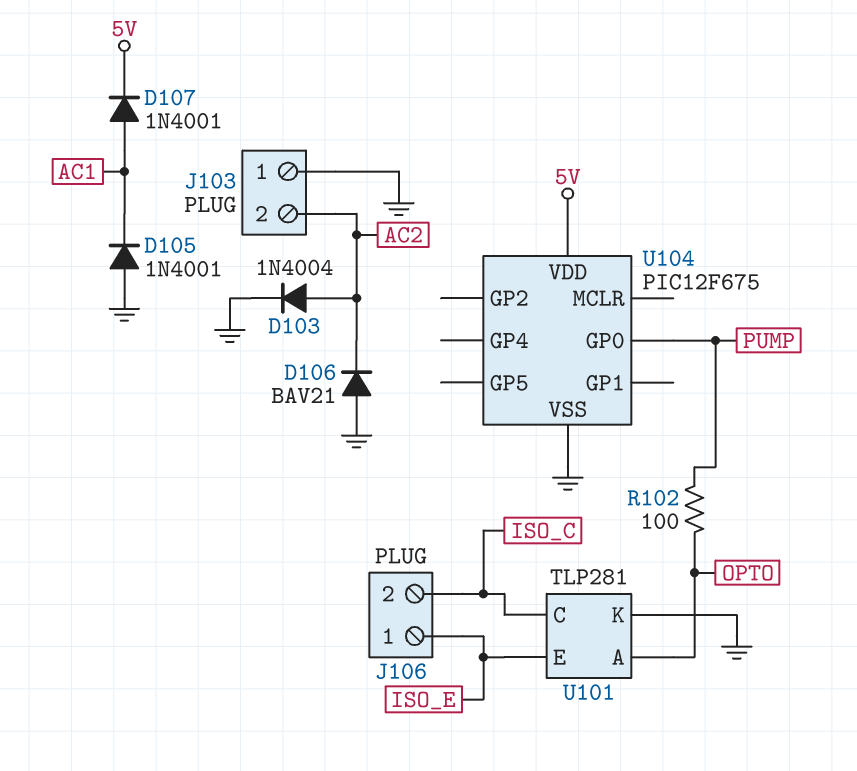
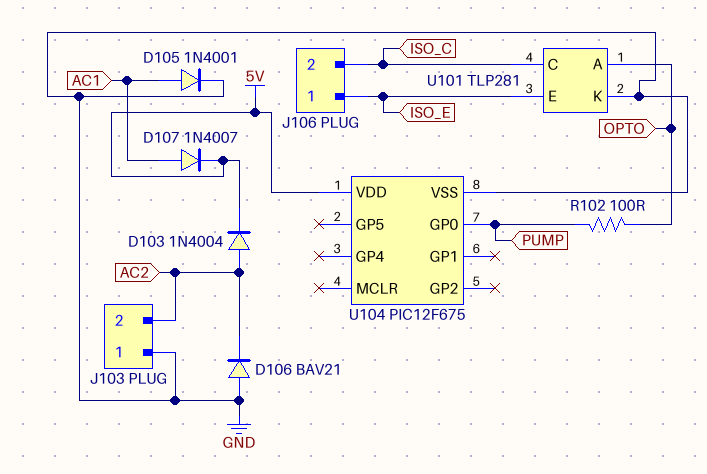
D103: diode 1N4004 (A AC2, K GND) -> diode 1N4004 (A AC2, K 5V)
D105: diode 1N4001 (A GND, K AC1) -> diode 1N4001 (A AC1, K GND)
D107: diode 1N4001 (A AC1, K 5V) -> diode 1N4007 (A AC1, K 5V)

